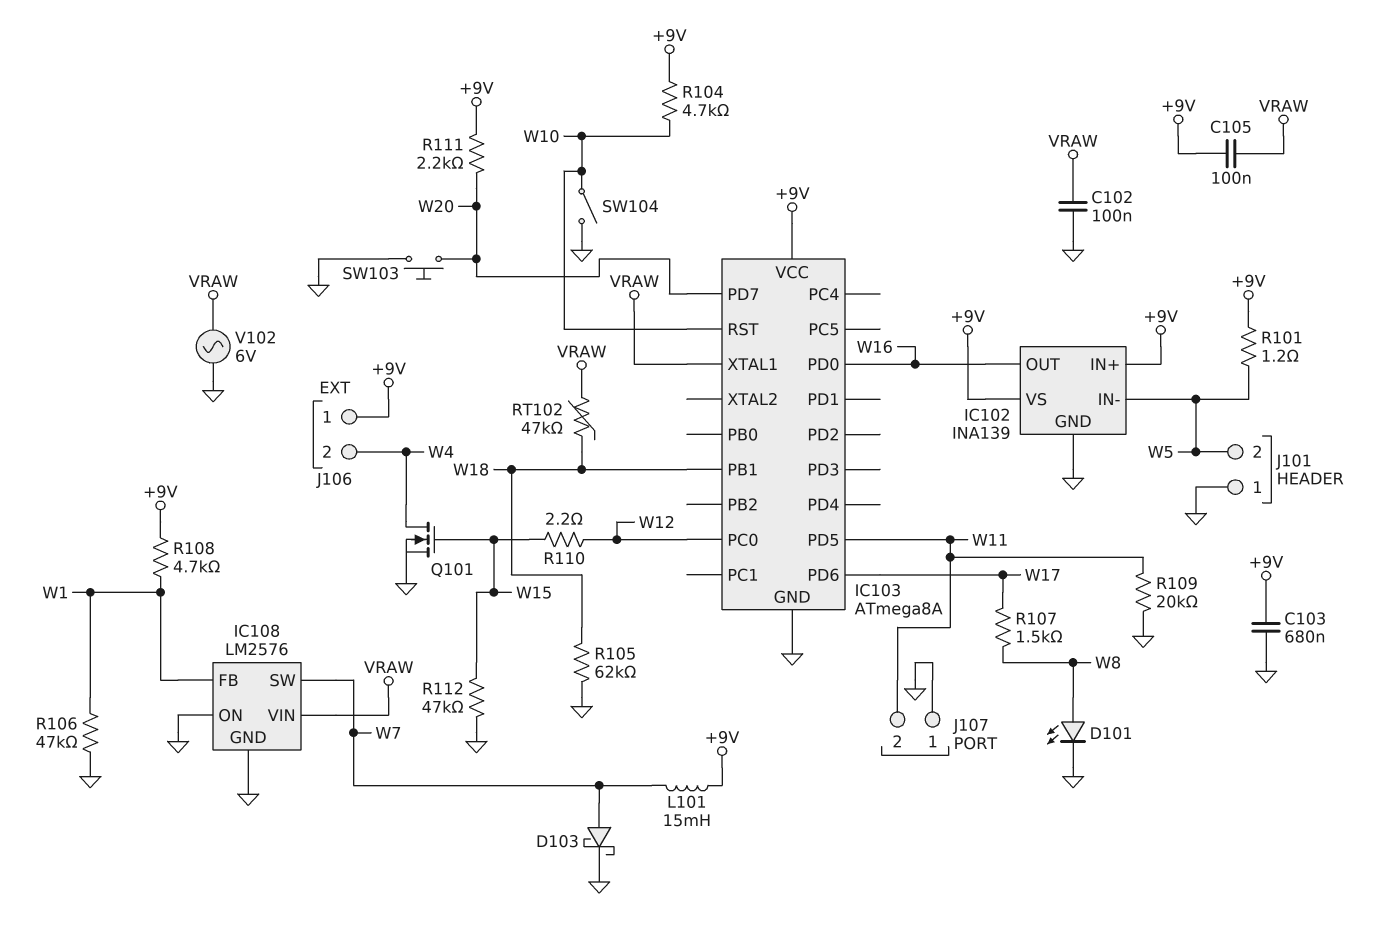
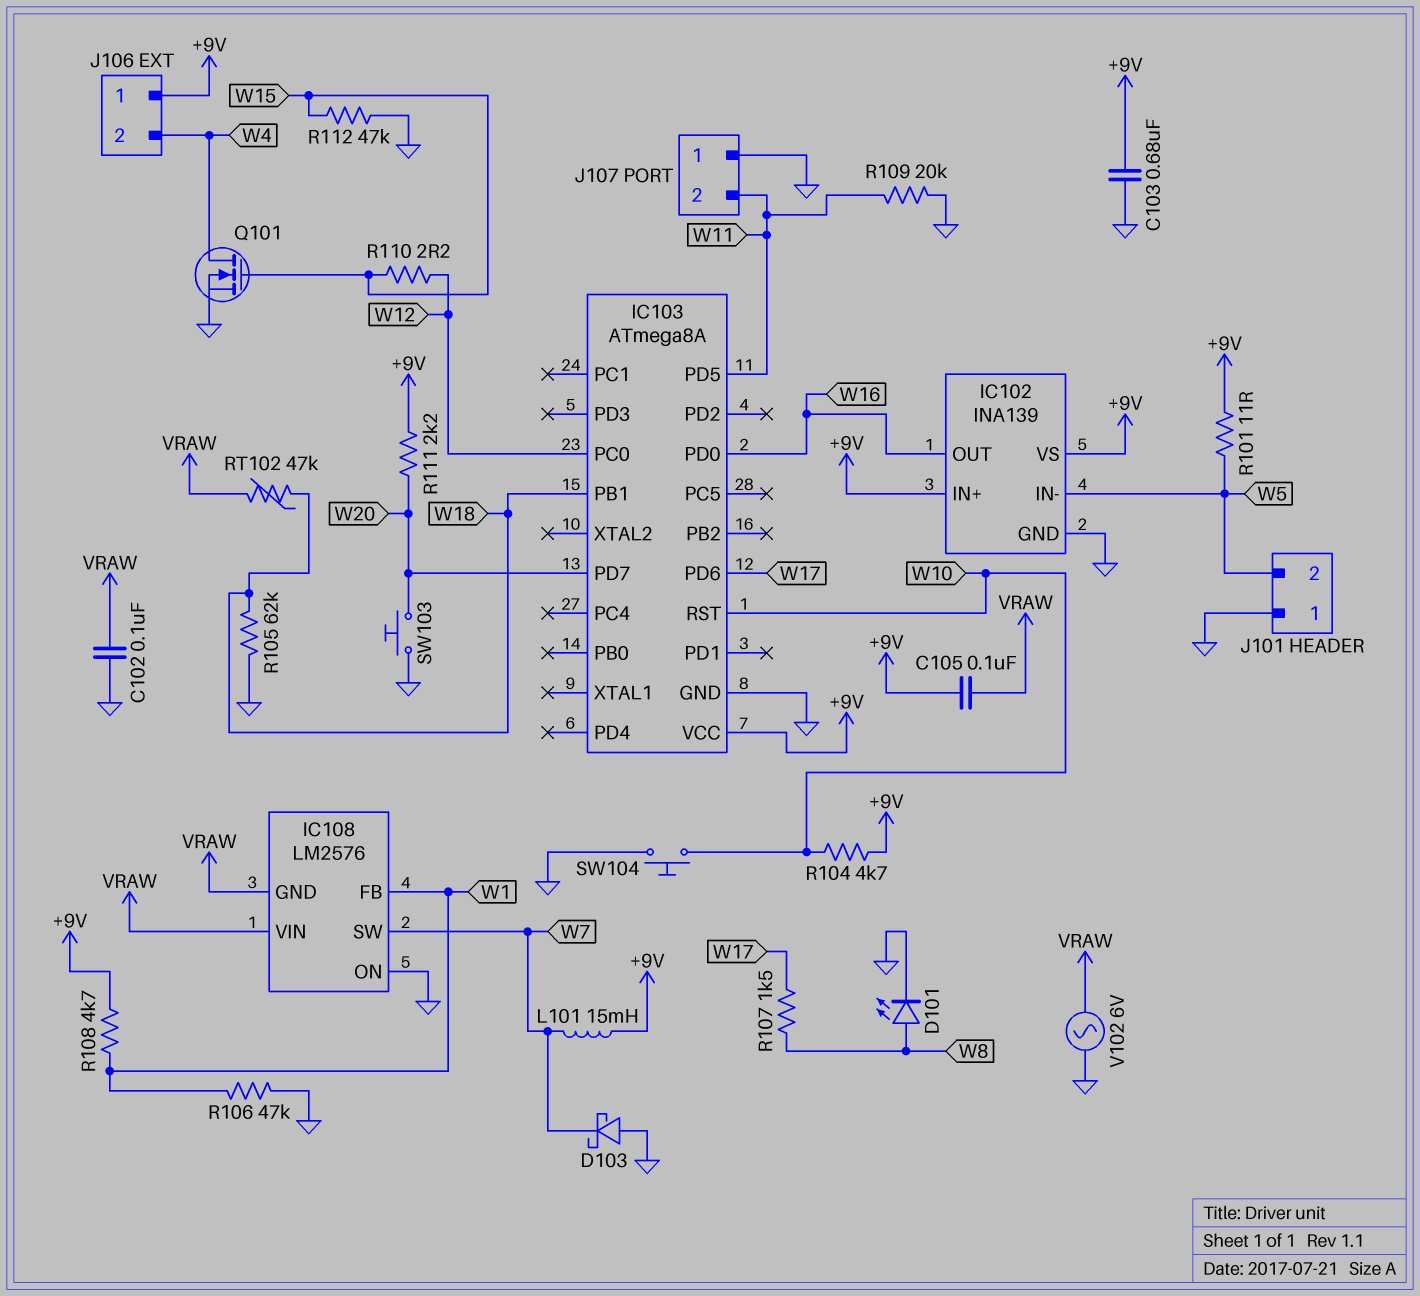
D103: schottky (A W7, K GND) -> schottky (A GND, K W7)
IC103 pin XTAL1: VRAW -> none
IC108 pin GND: GND -> VRAW
R101: 1.2 (+9V, W5) -> 11 (+9V, W5)
SW104: switch (GND, W10) -> button (GND, W10)

